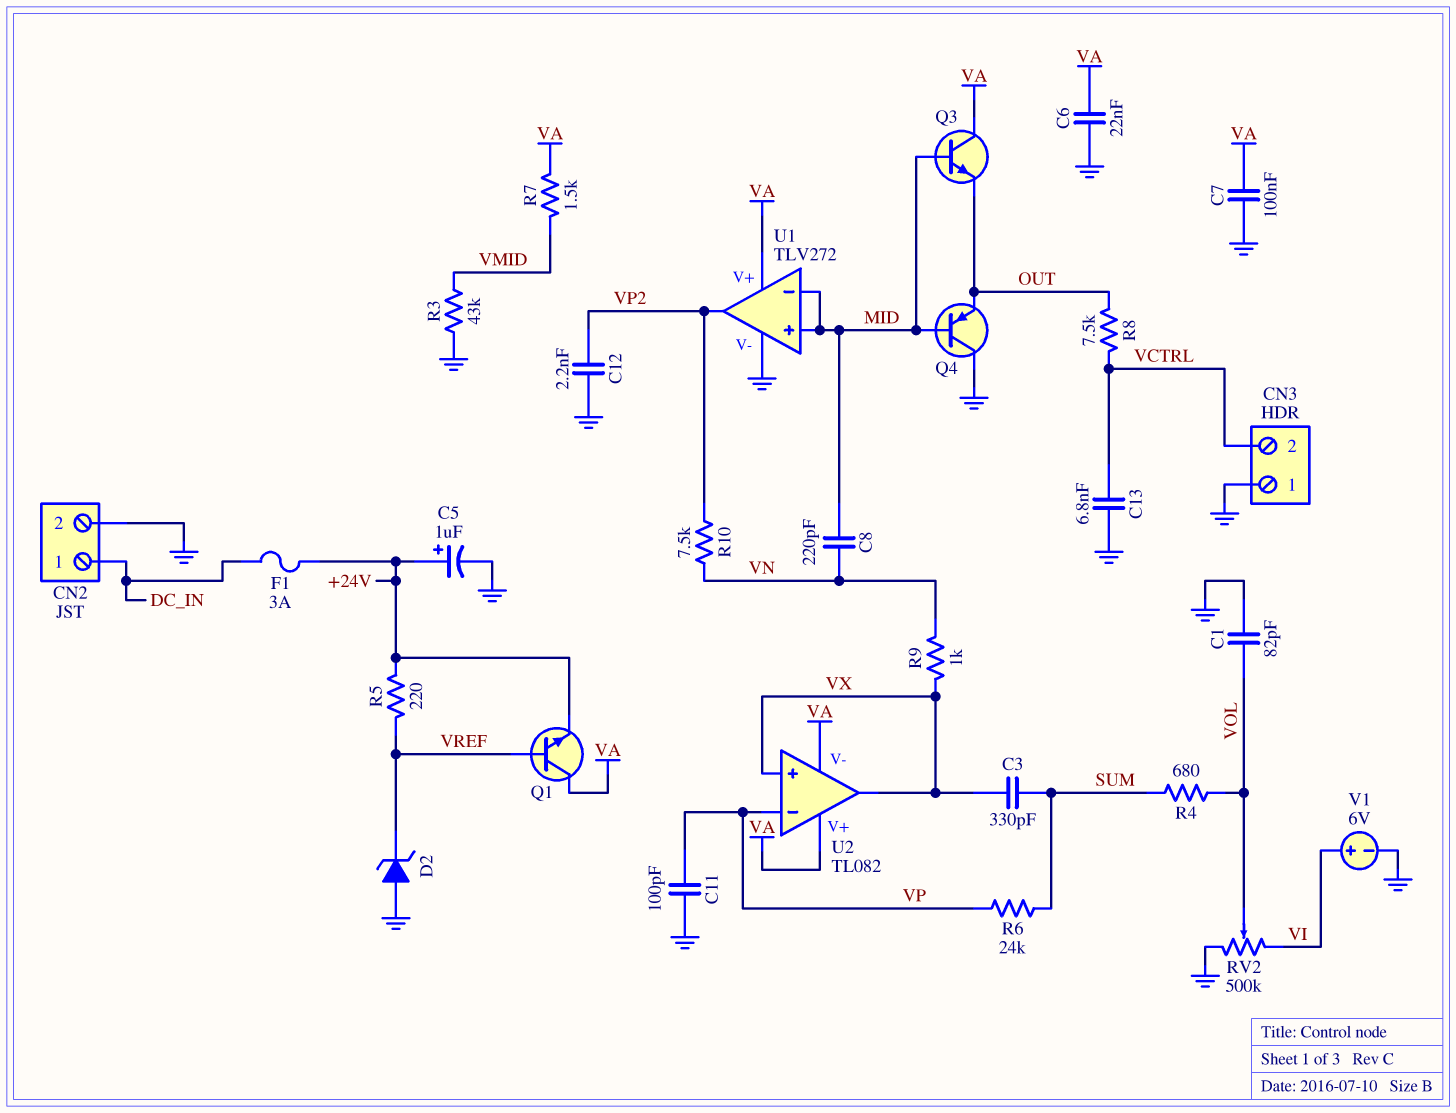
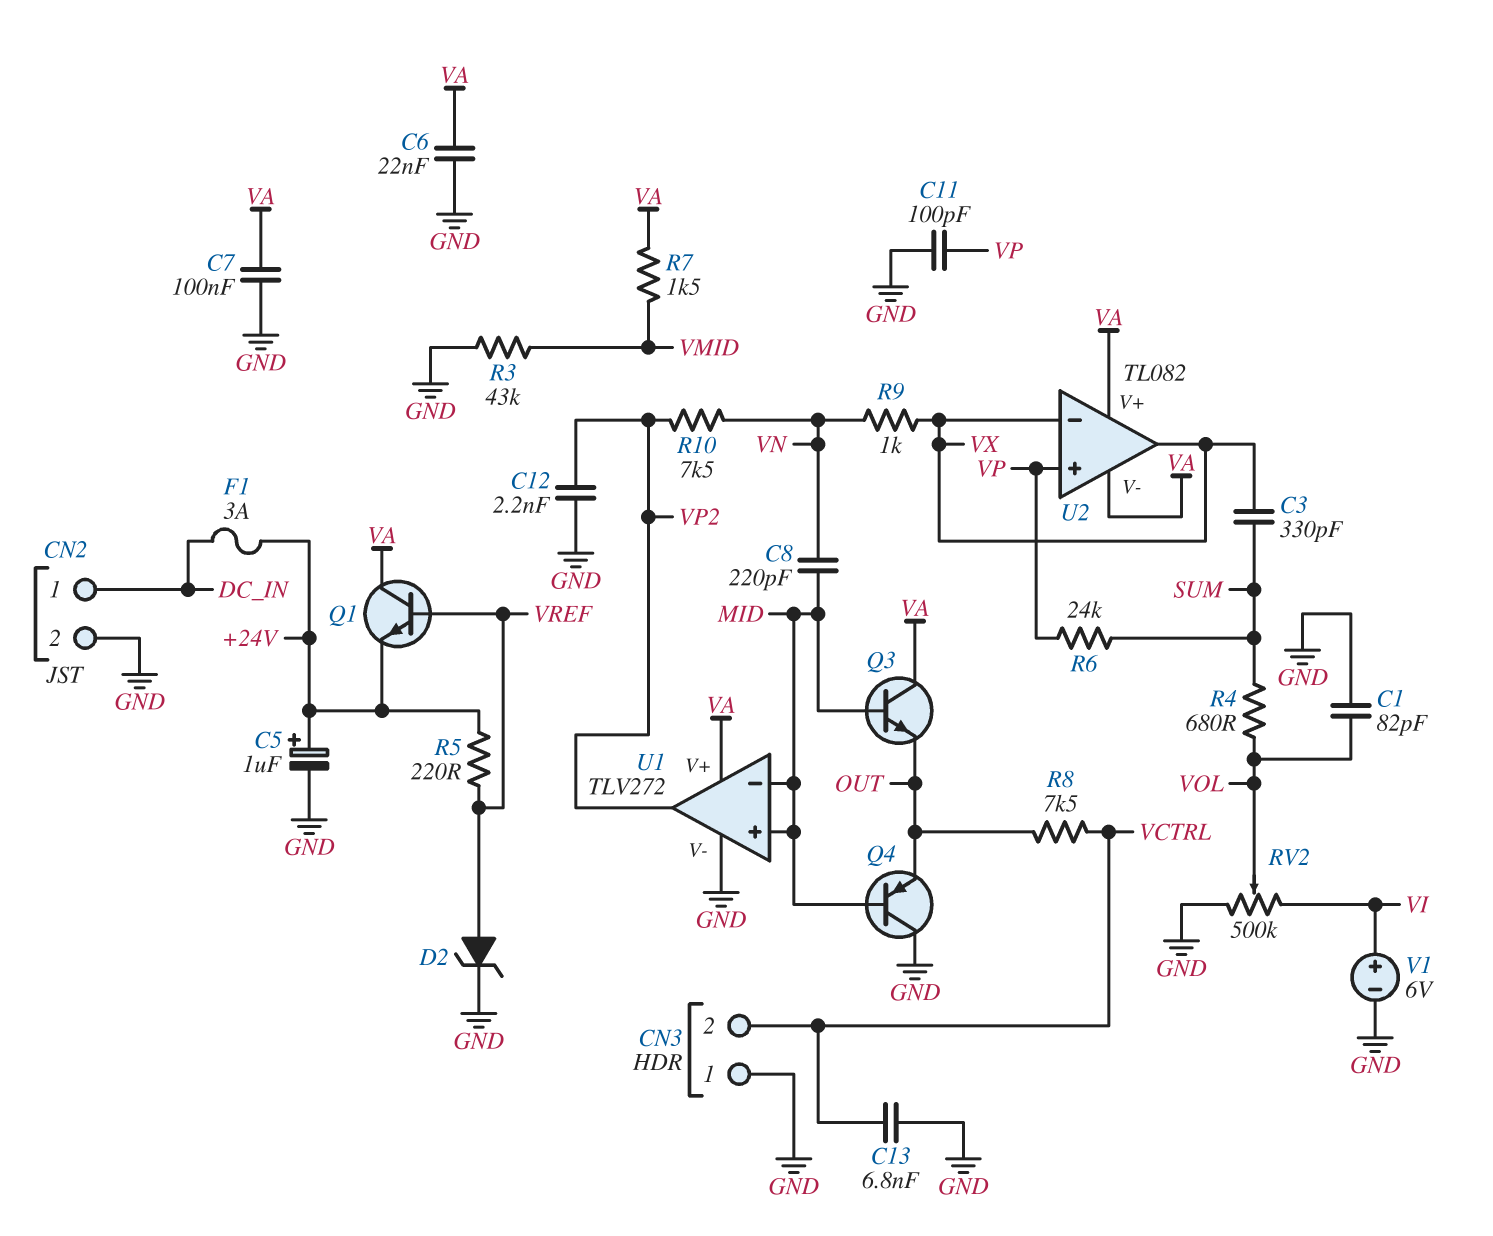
D2: zener (A GND, K VREF) -> zener (A VREF, K GND)
U2 pin in+: VX -> VP
U2 pin in-: VP -> VX

